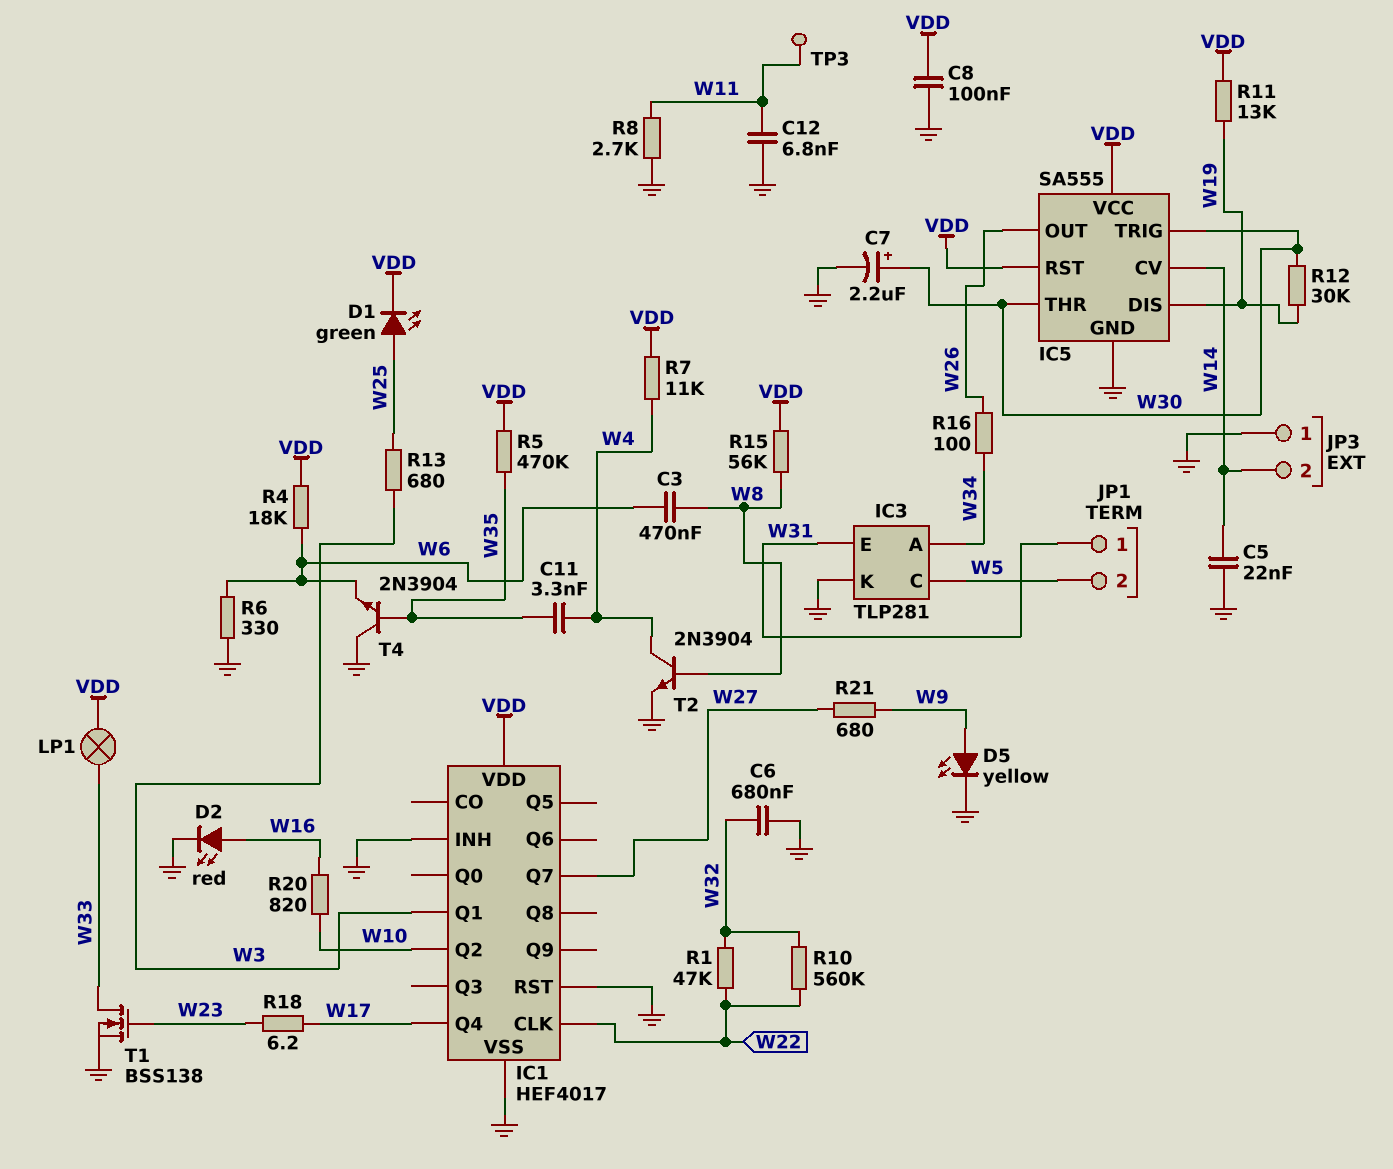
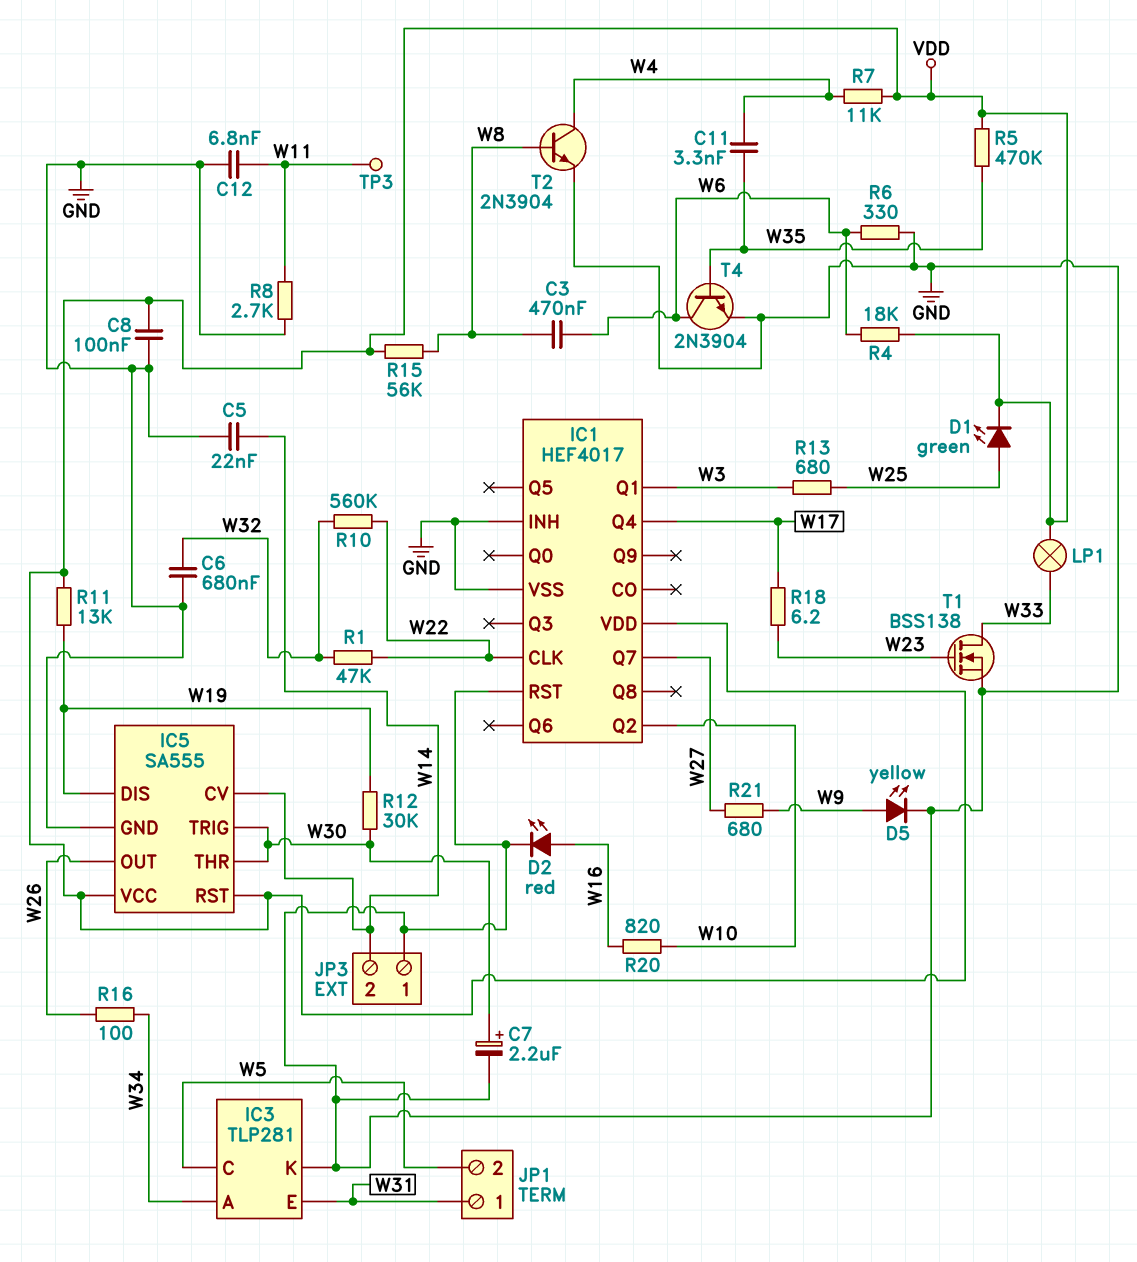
T4: NPN 2N3904 (B W35, C GND, E W6) -> NPN 2N3904 (B W35, C W6, E GND)

